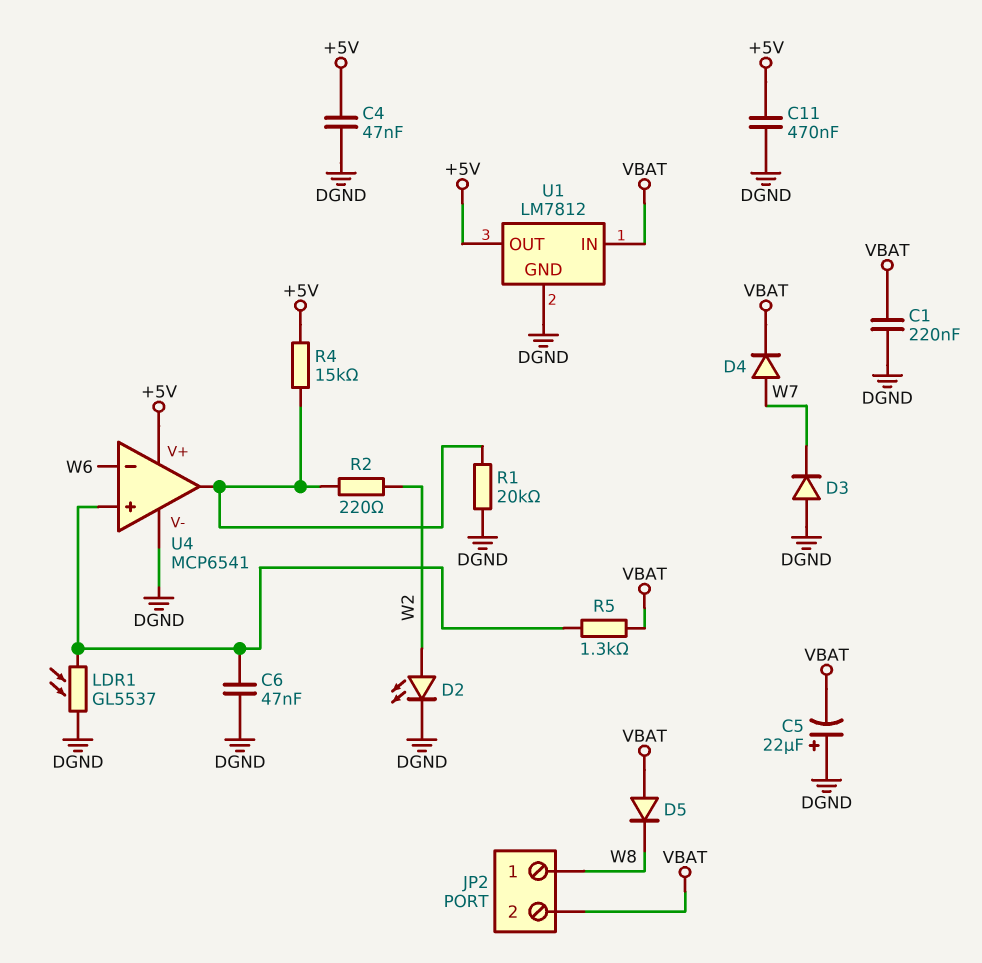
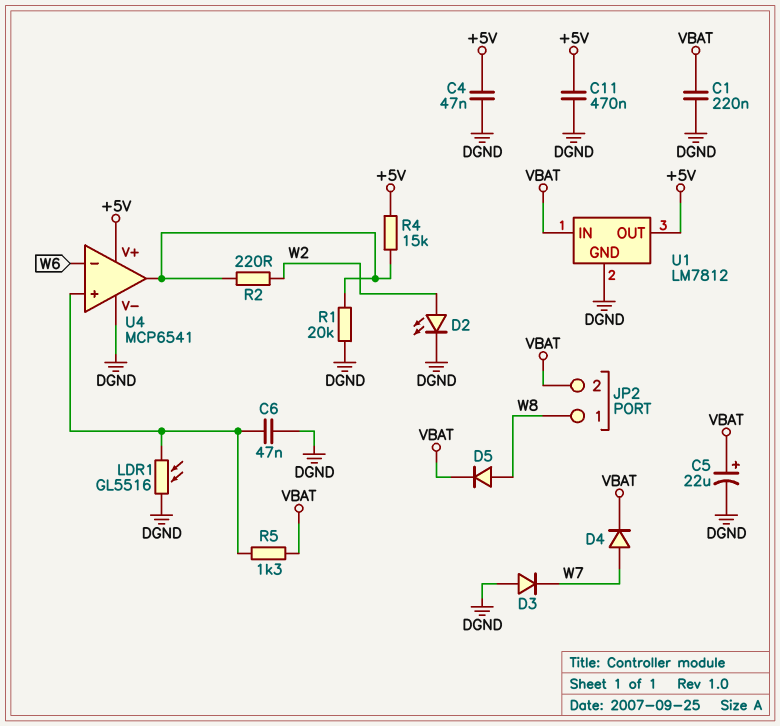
C5: 22uF (plus DGND, minus VBAT) -> 22uF (plus VBAT, minus DGND)
D5: diode (A VBAT, K W8) -> diode (A W8, K VBAT)
LDR1: GL5537 (DGND, U4/in+) -> GL5516 (DGND, U4/in+)

